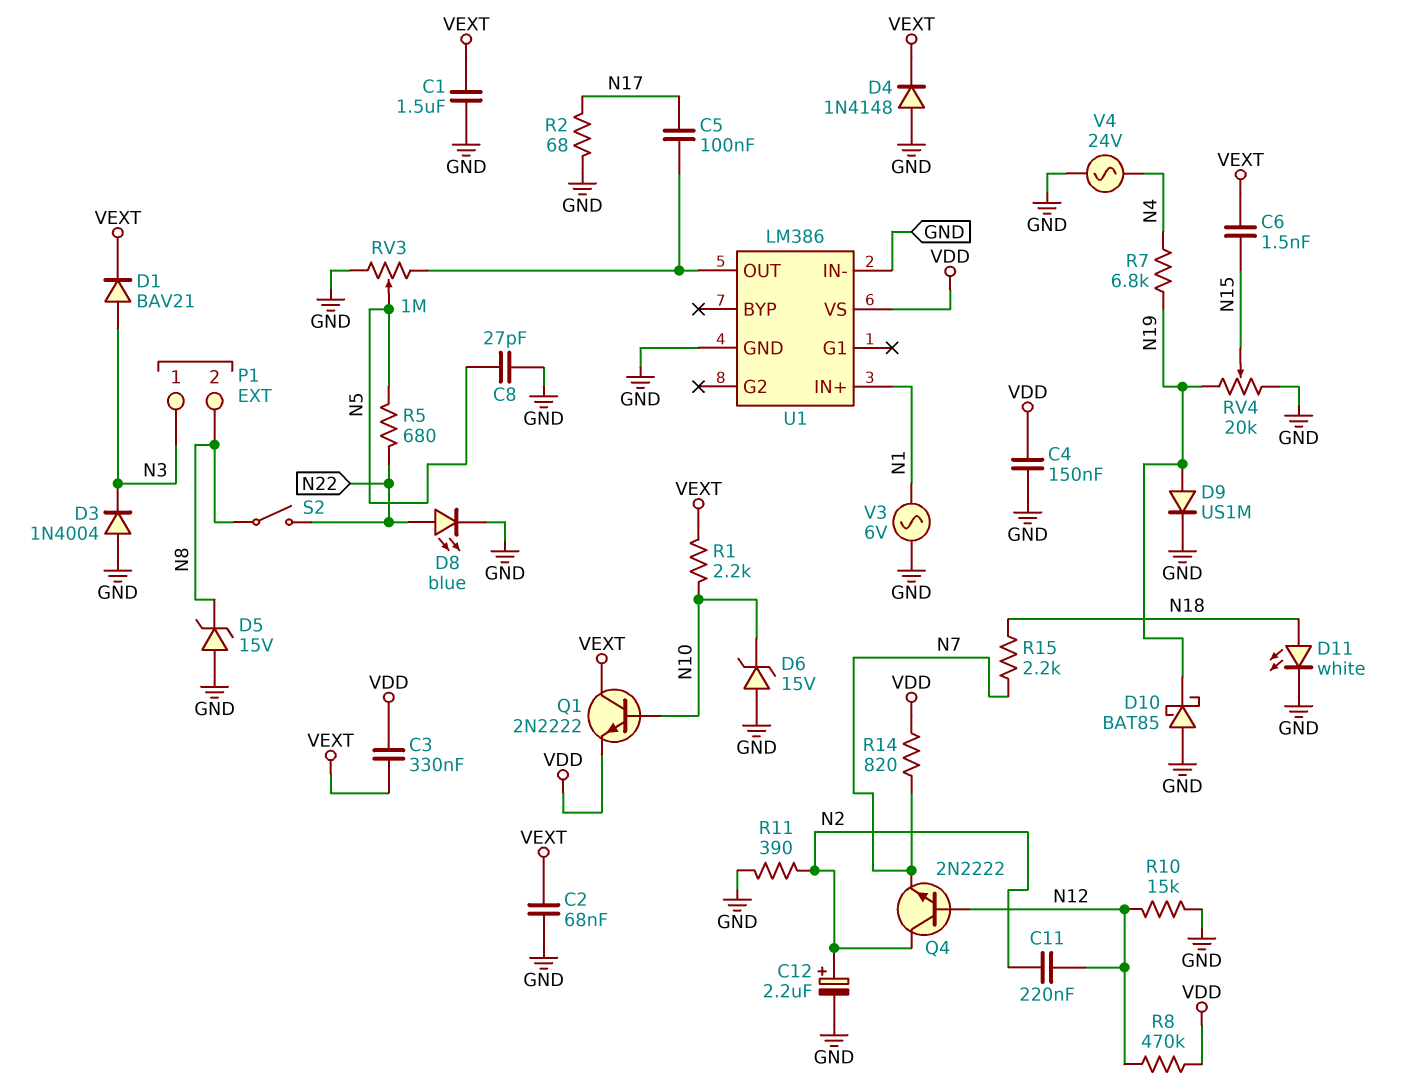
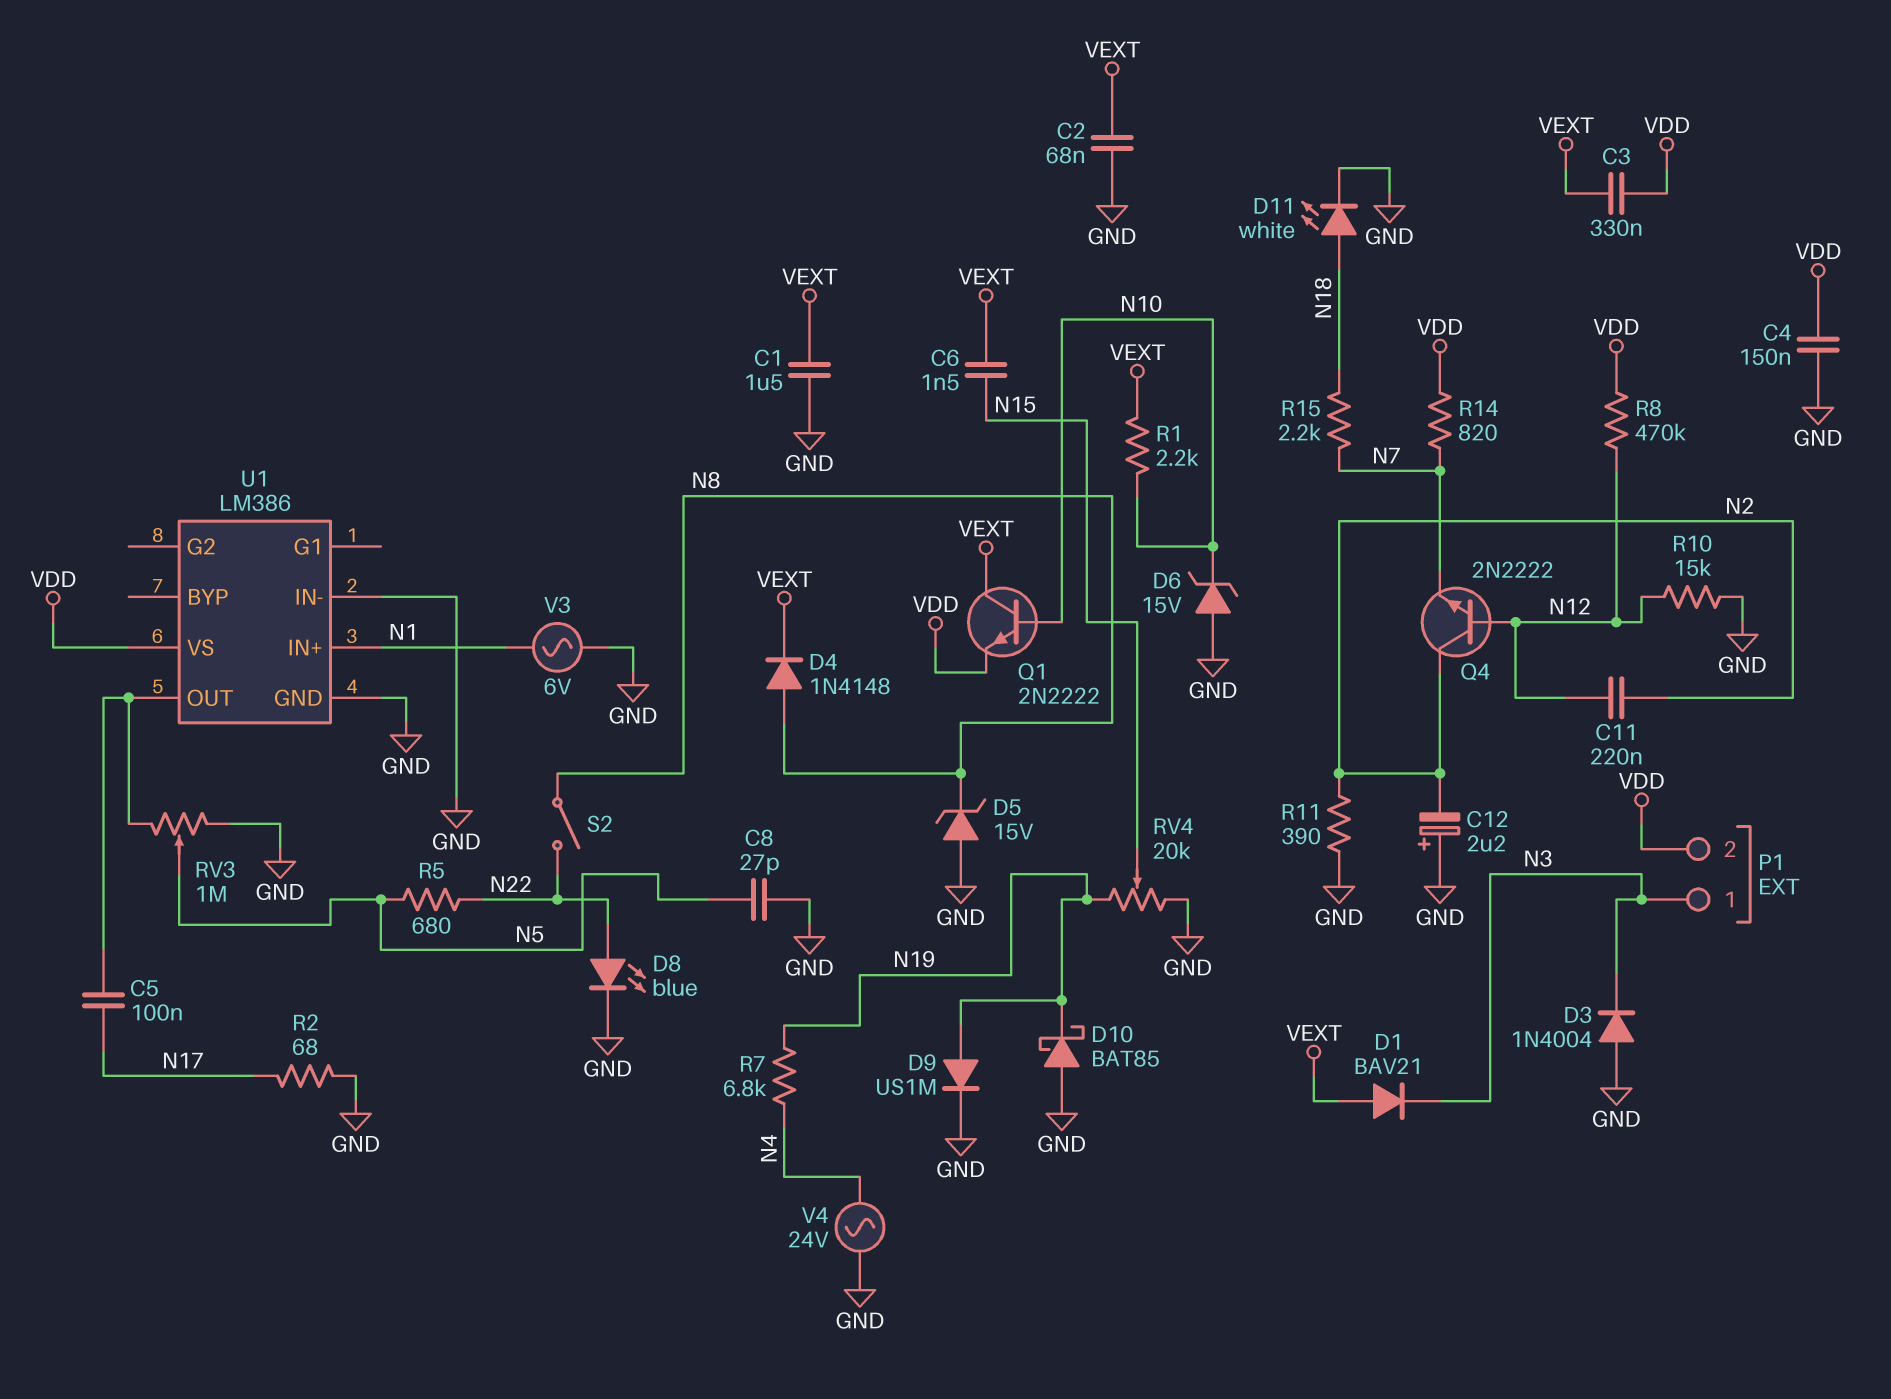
C12: 2.2uF (plus N2, minus GND) -> 2.2uF (plus GND, minus N2)
D1: diode BAV21 (A N3, K VEXT) -> diode BAV21 (A VEXT, K N3)
D4: diode 1N4148 (A GND, K VEXT) -> diode 1N4148 (A N8, K VEXT)
P1 pin 2: N8 -> VDD

